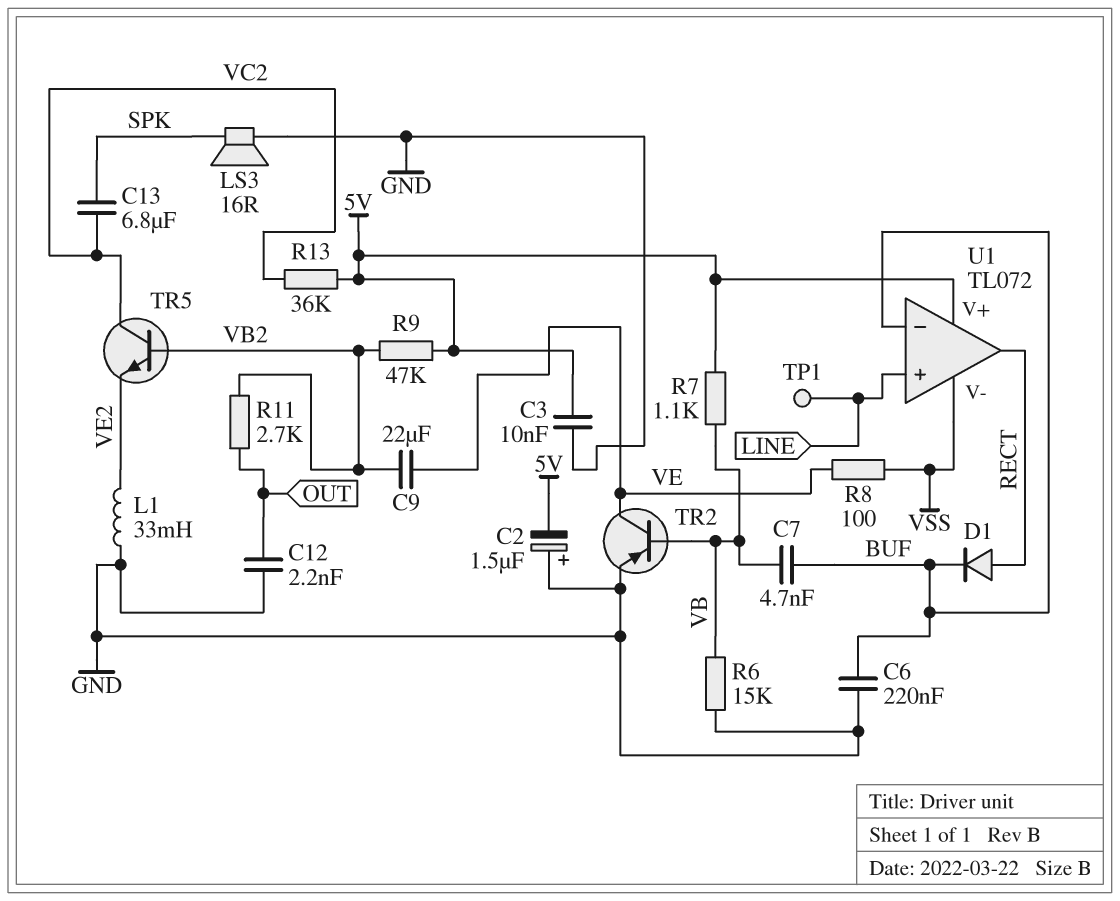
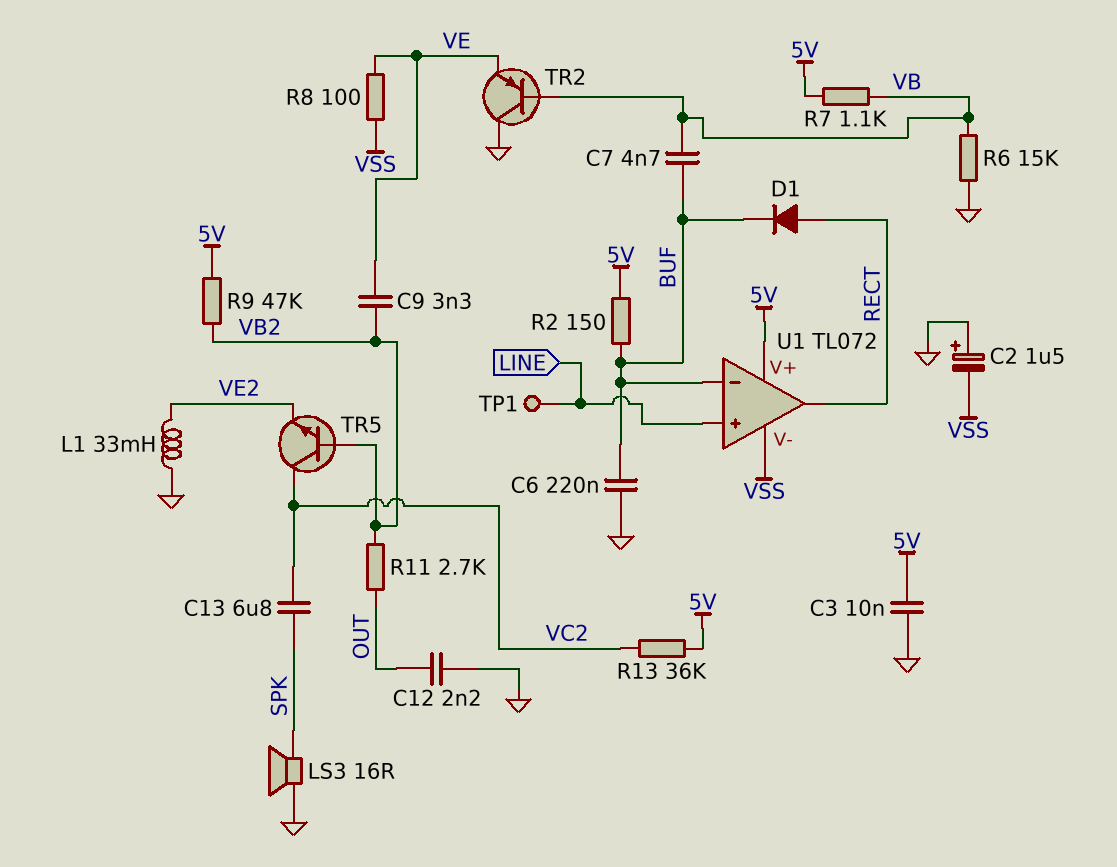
C2: 1.5uF (plus GND, minus 5V) -> 1.5uF (plus GND, minus VSS)
C9: 22uF (VB2, VE) -> 3.3nF (VB2, VE)
R2: none -> 150 (5V, BUF)
TR2: PNP (B VB, C VE, E GND) -> PNP (B VB, C GND, E VE)

